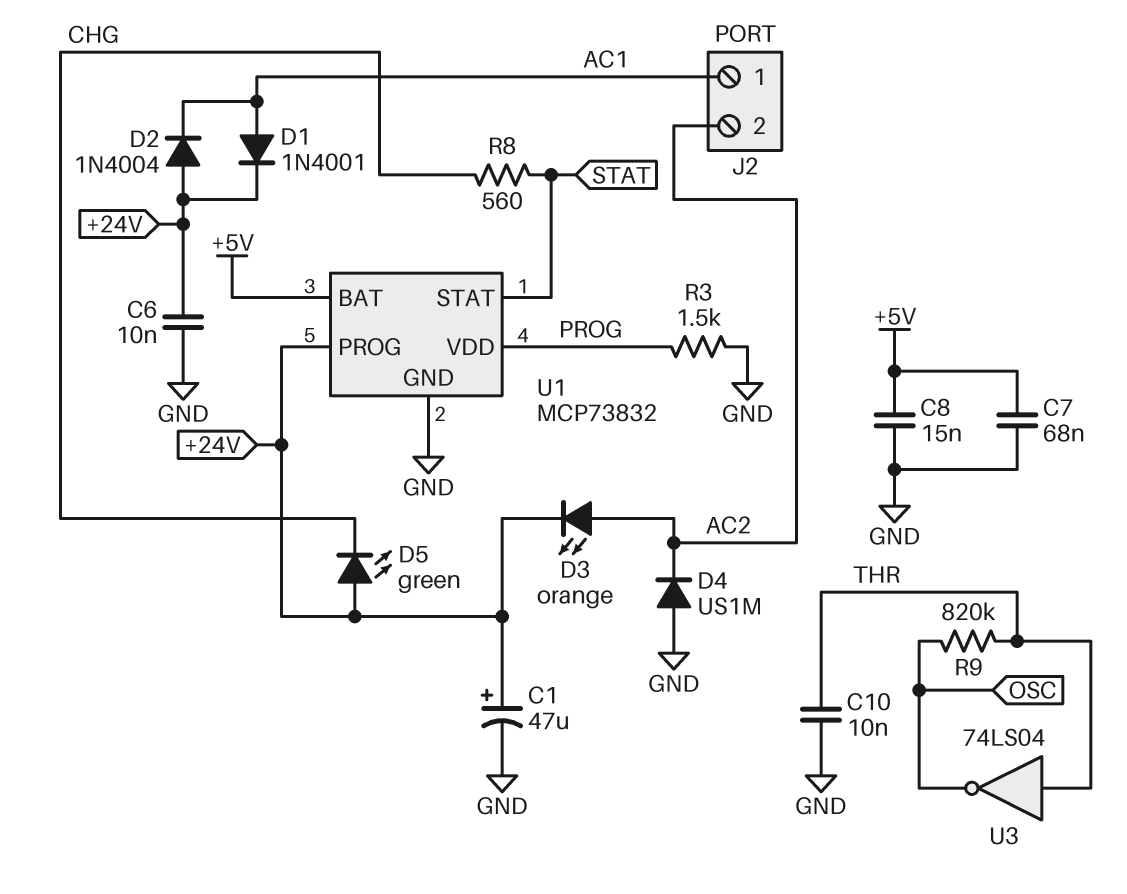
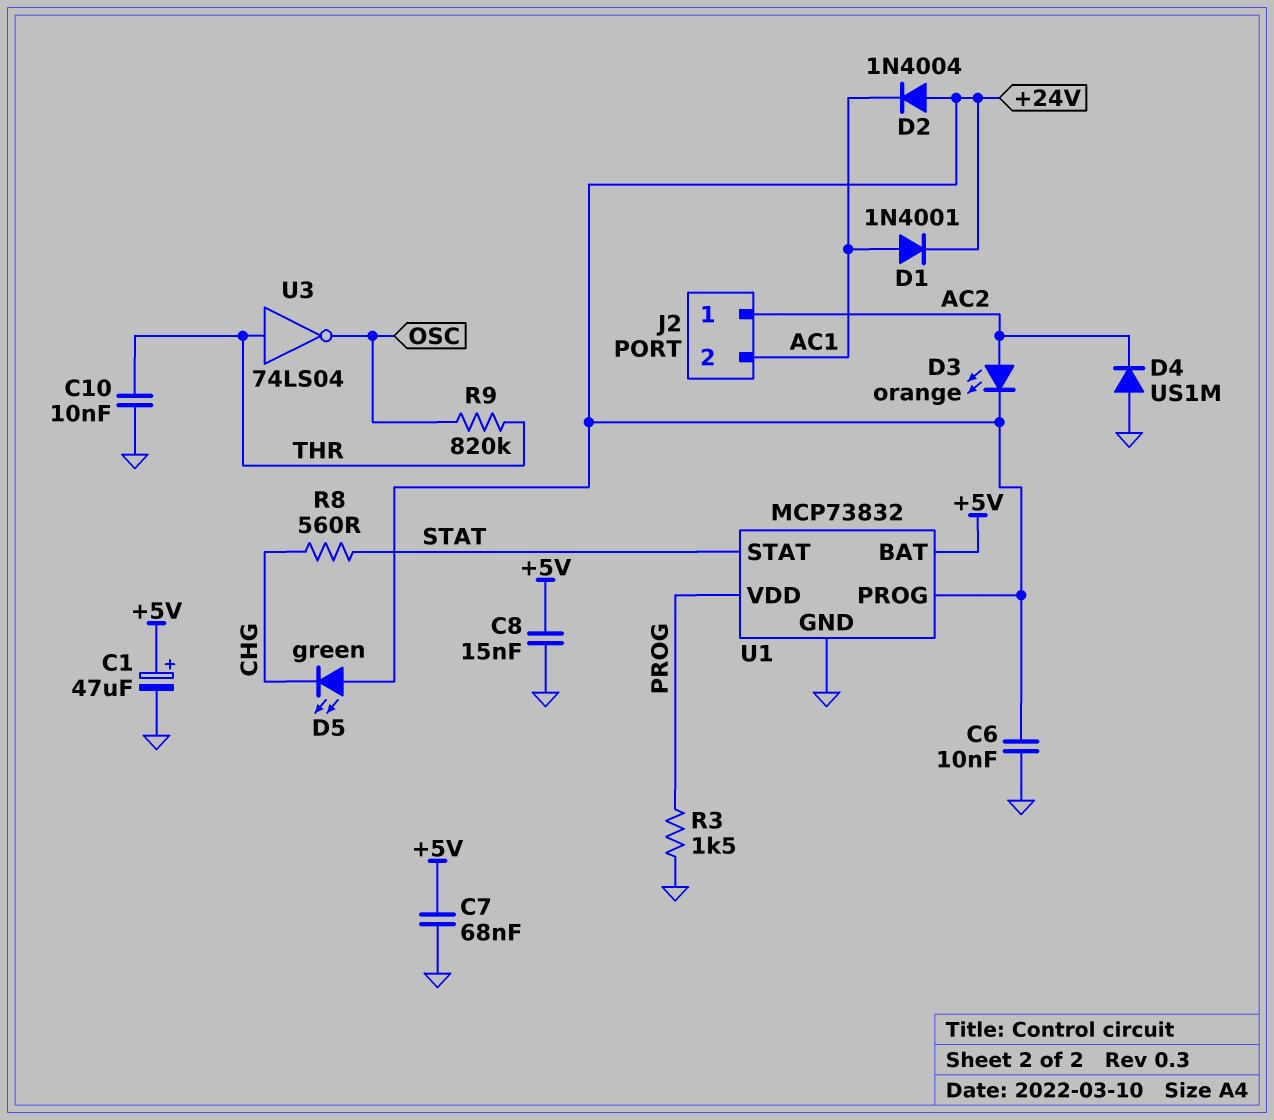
C1: 47uF (plus +24V, minus GND) -> 47uF (plus +5V, minus GND)
J2 pin 1: AC1 -> AC2
J2 pin 2: AC2 -> AC1

